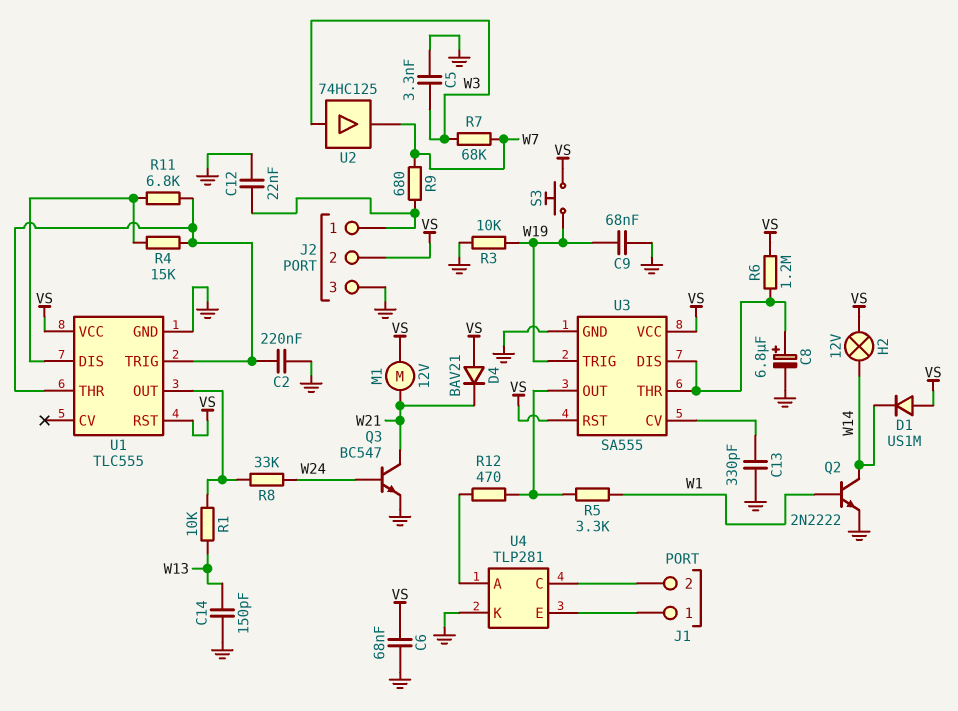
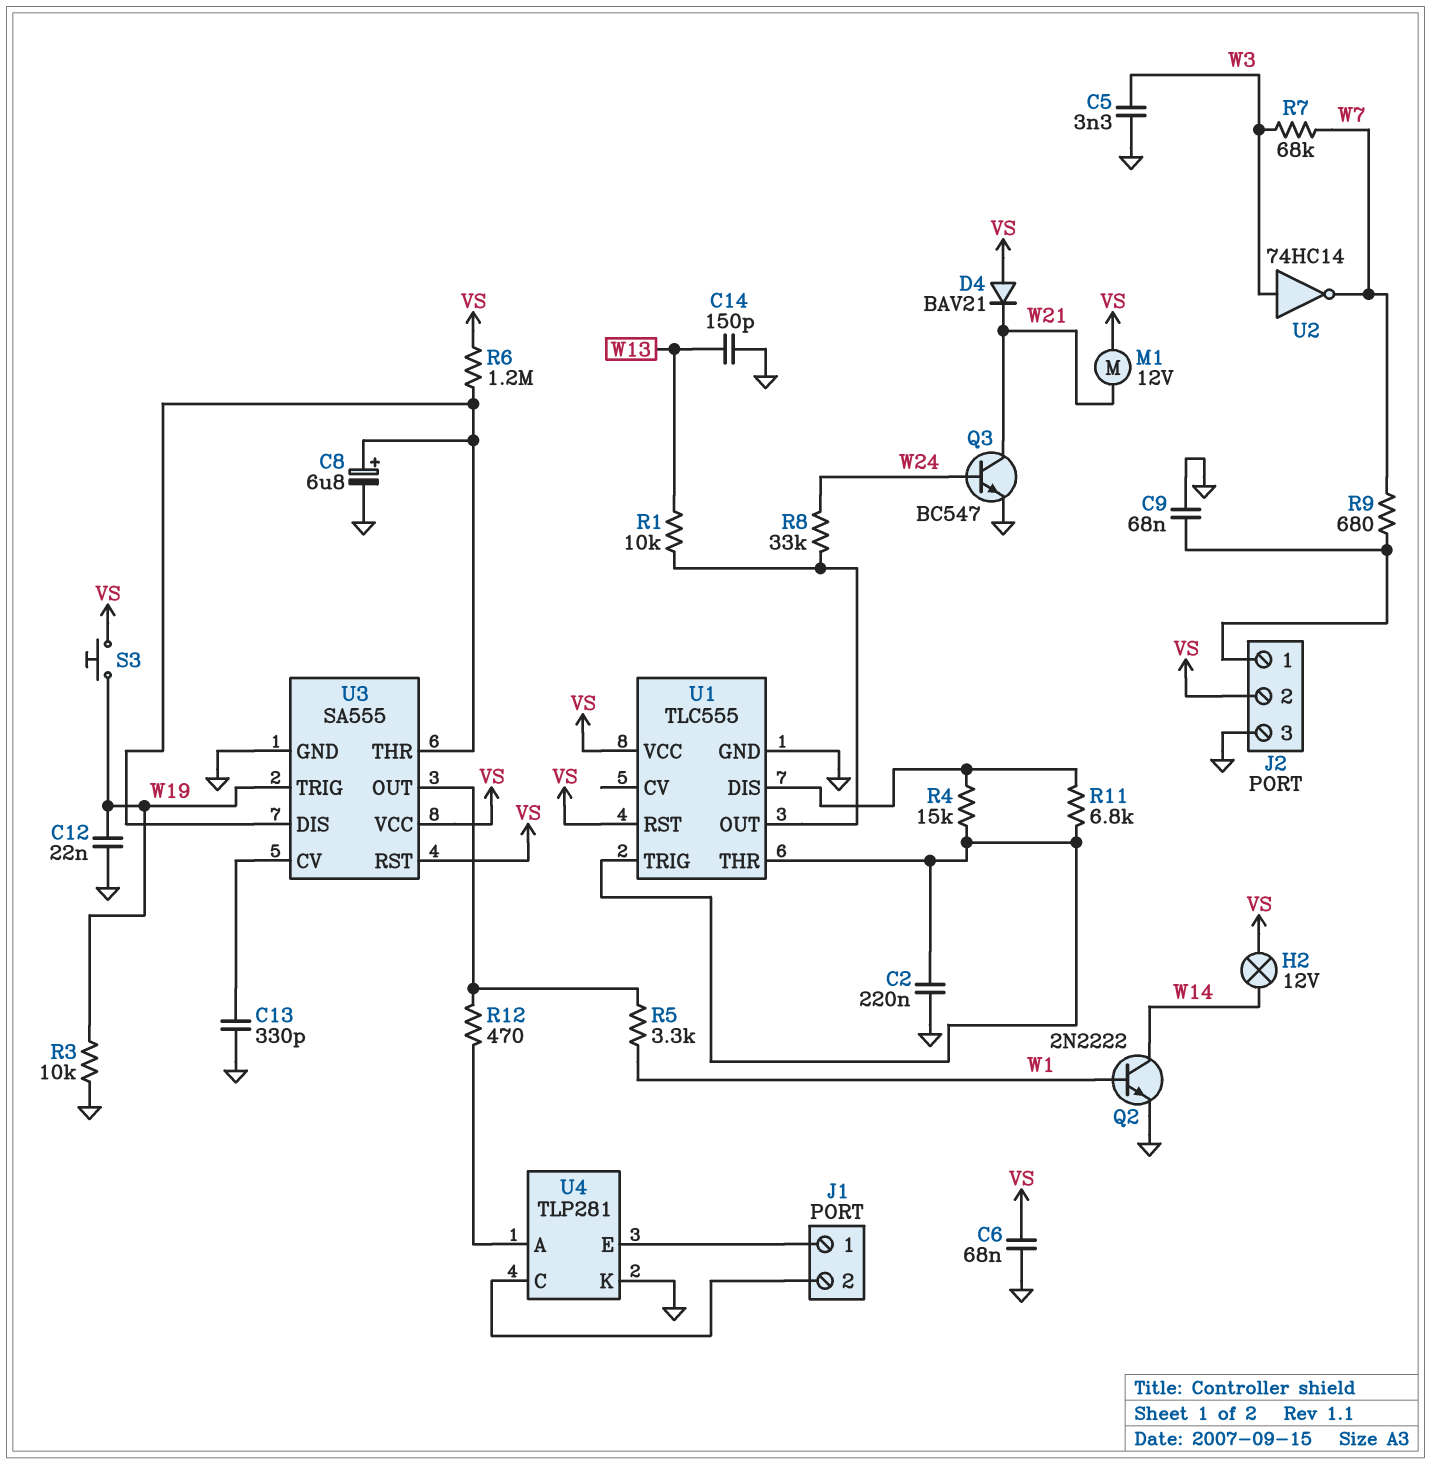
C9: 68nF (GND, W19) -> 68nF (GND, J2/1)
C12: 22nF (GND, J2/1) -> 22nF (GND, W19)
D1: diode US1M (A VS, K W14) -> none
U2: buffer 74HC125 (in W3, out W7) -> NOT 74HC14 (in W3, out W7)

